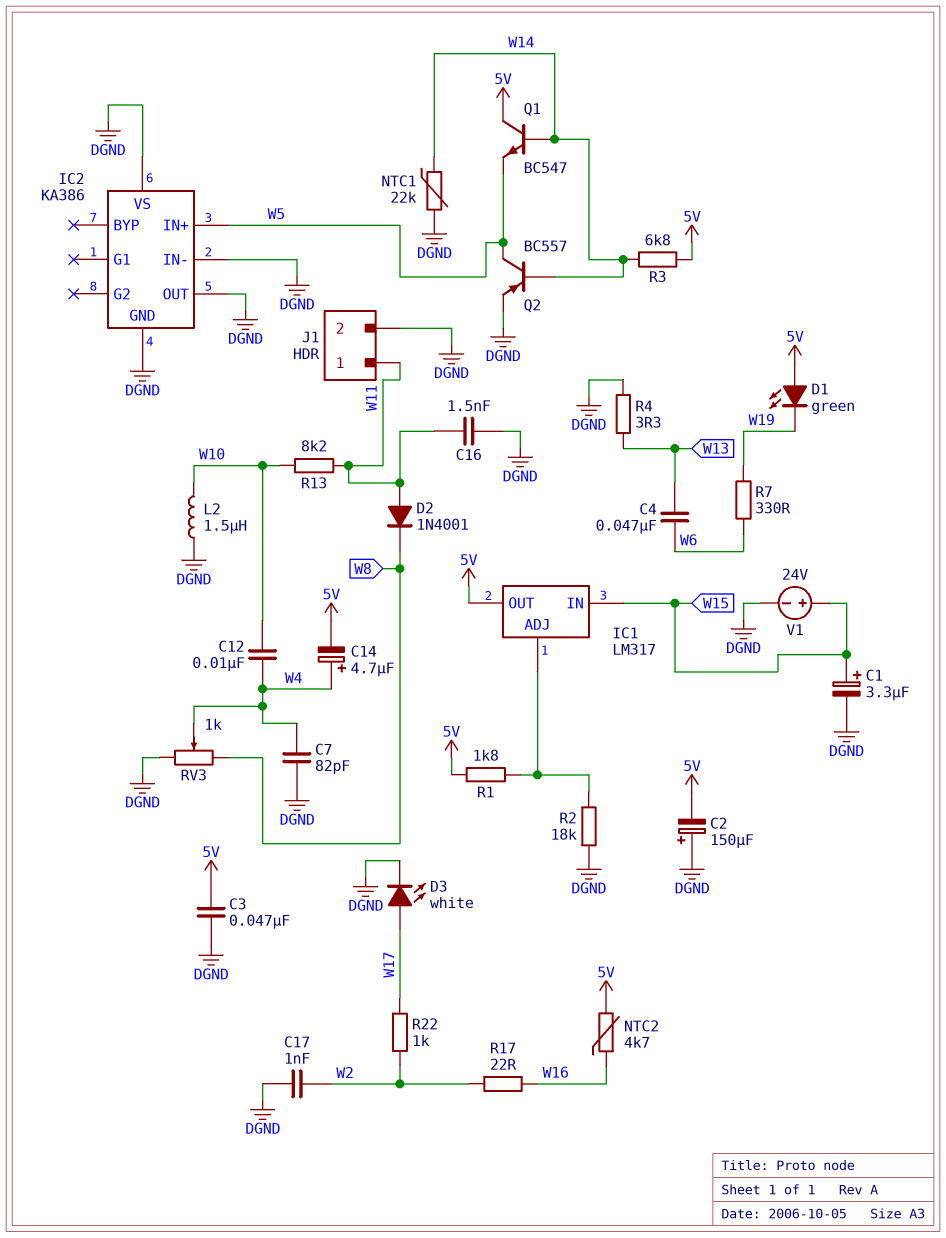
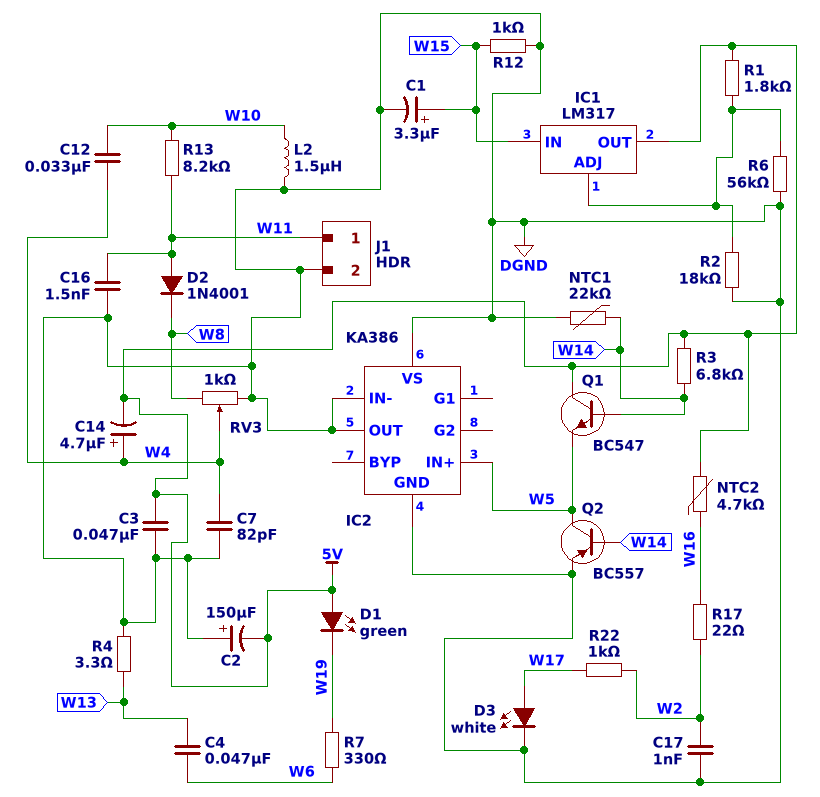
C12: 10nF (W4, W10) -> 33nF (W4, W10)
R6: none -> 56k (DGND, IC1/ADJ)
R12: none -> 1k (DGND, W15)
V1: 24V (plus W15, minus DGND) -> none

